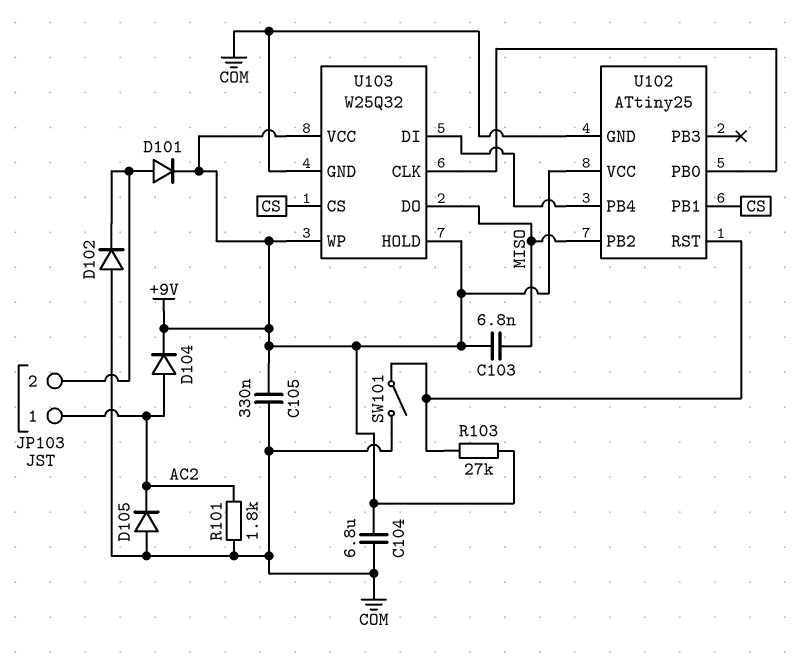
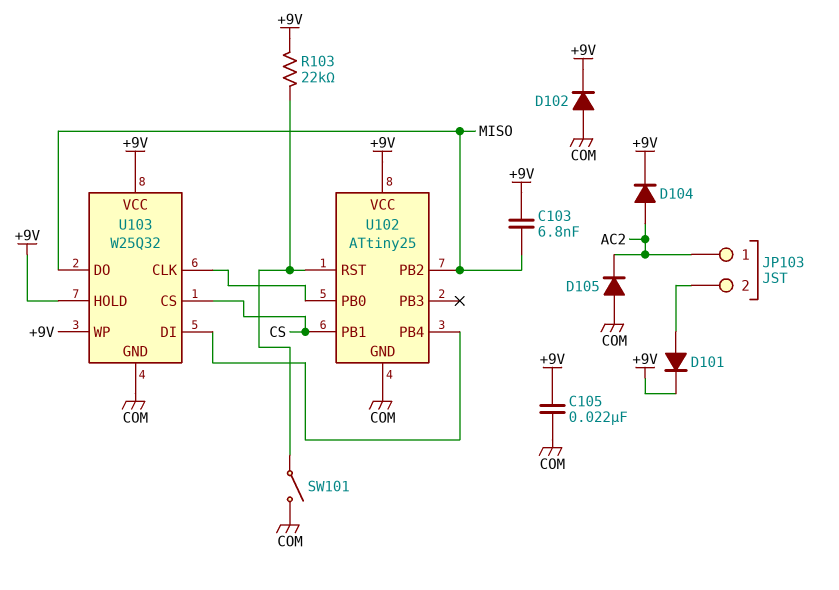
C104: 6.8uF (+9V, COM) -> none
C105: 330nF (+9V, COM) -> 22nF (+9V, COM)
D102: diode (A COM, K JP103/2) -> diode (A COM, K +9V)
R101: 1.8k (AC2, COM) -> none
R103: 27k (+9V, U102/RST) -> 22k (+9V, U102/RST)

